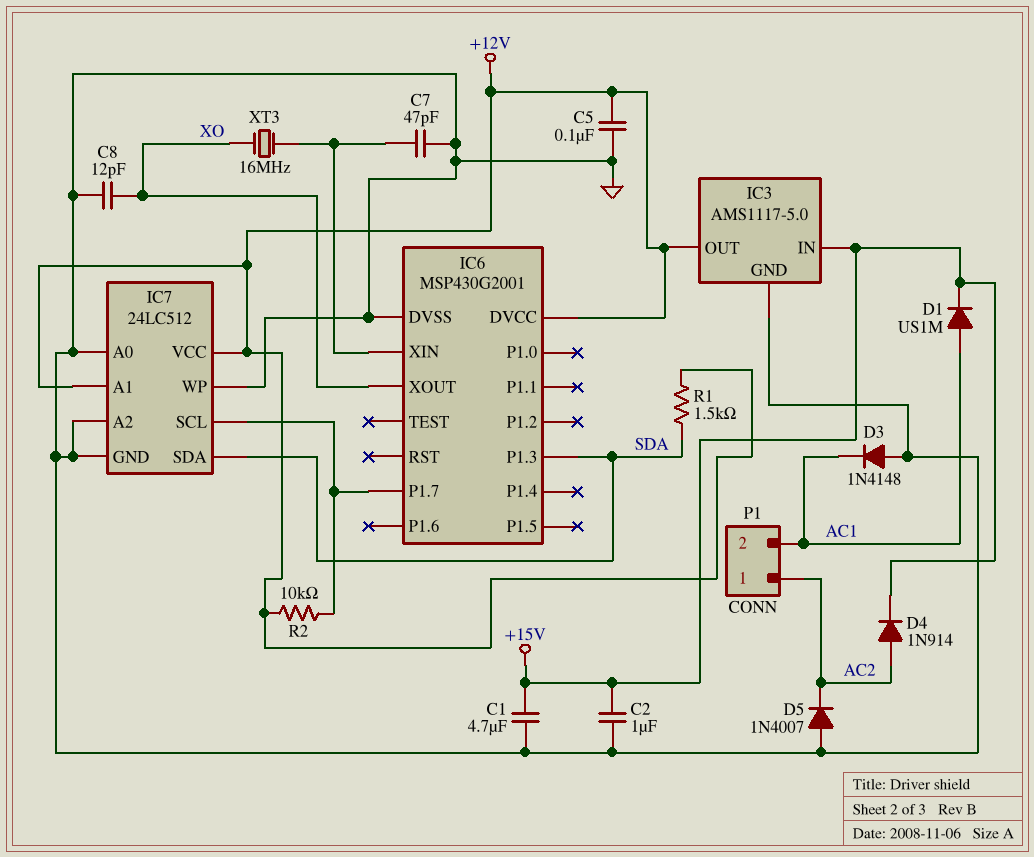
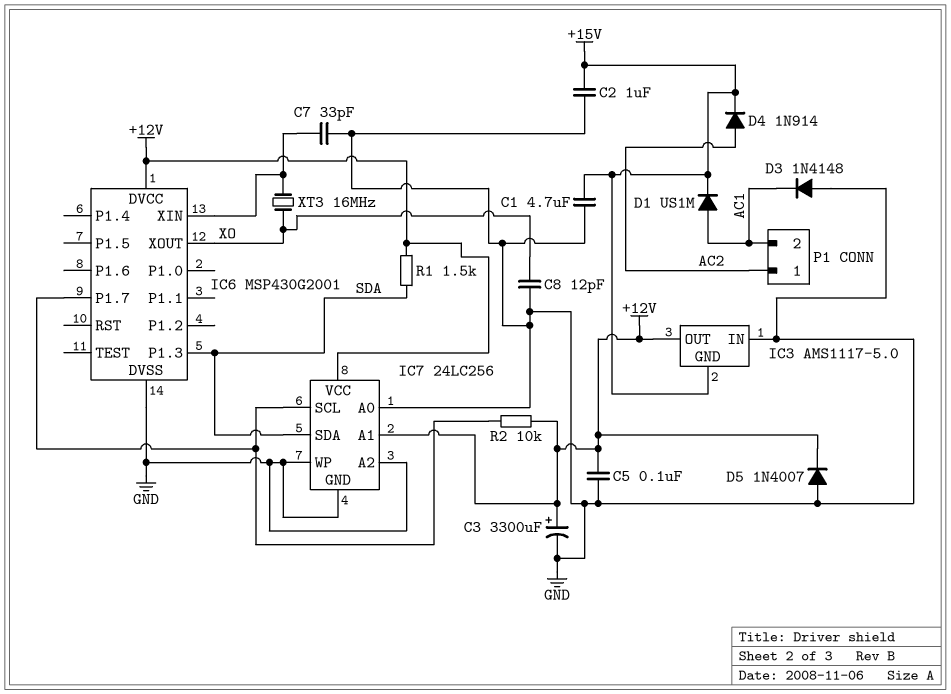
C3: none -> 3300uF (plus +12V, minus GND)
C7: 47pF (GND, IC6/XIN) -> 33pF (GND, IC6/XIN)
D5: diode 1N4007 (A GND, K AC2) -> diode 1N4007 (A GND, K +12V)
IC3 pin GND: GND -> +15V
IC3 pin IN: +15V -> GND
IC7: 24LC512 -> 24LC256

